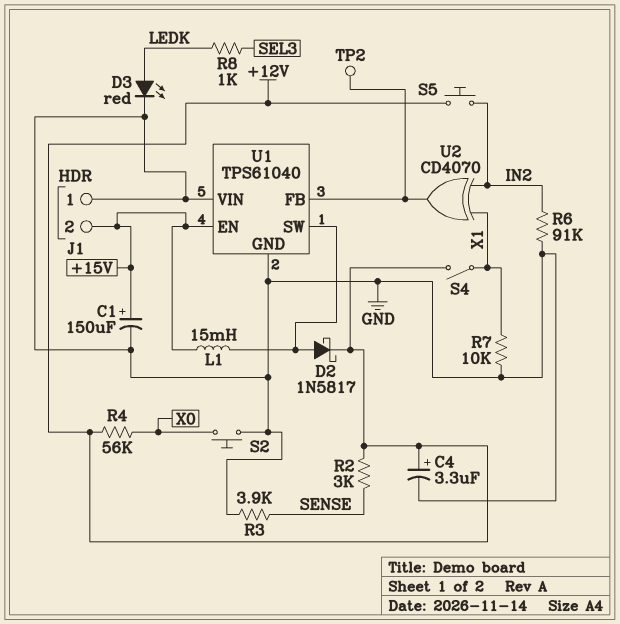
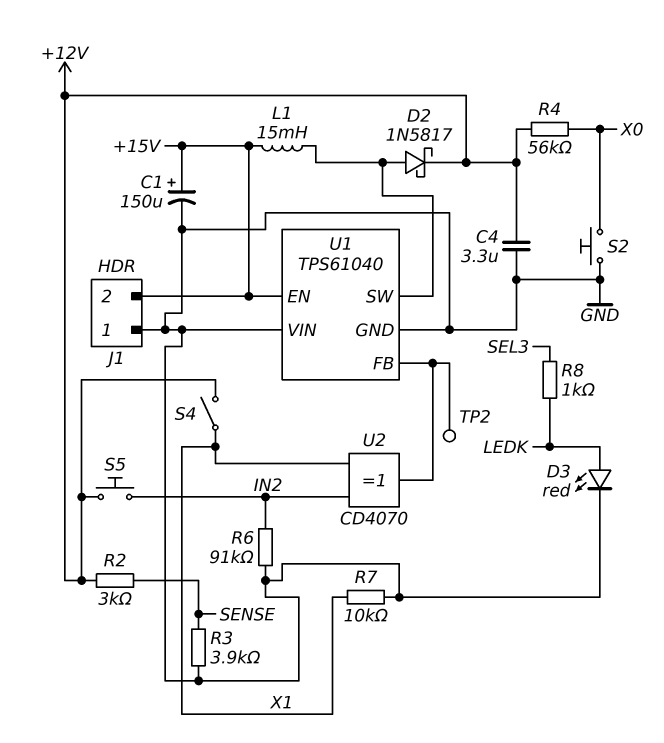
C4: 3.3uF (plus +12V, minus GND) -> 3.3uF (+12V, GND)

